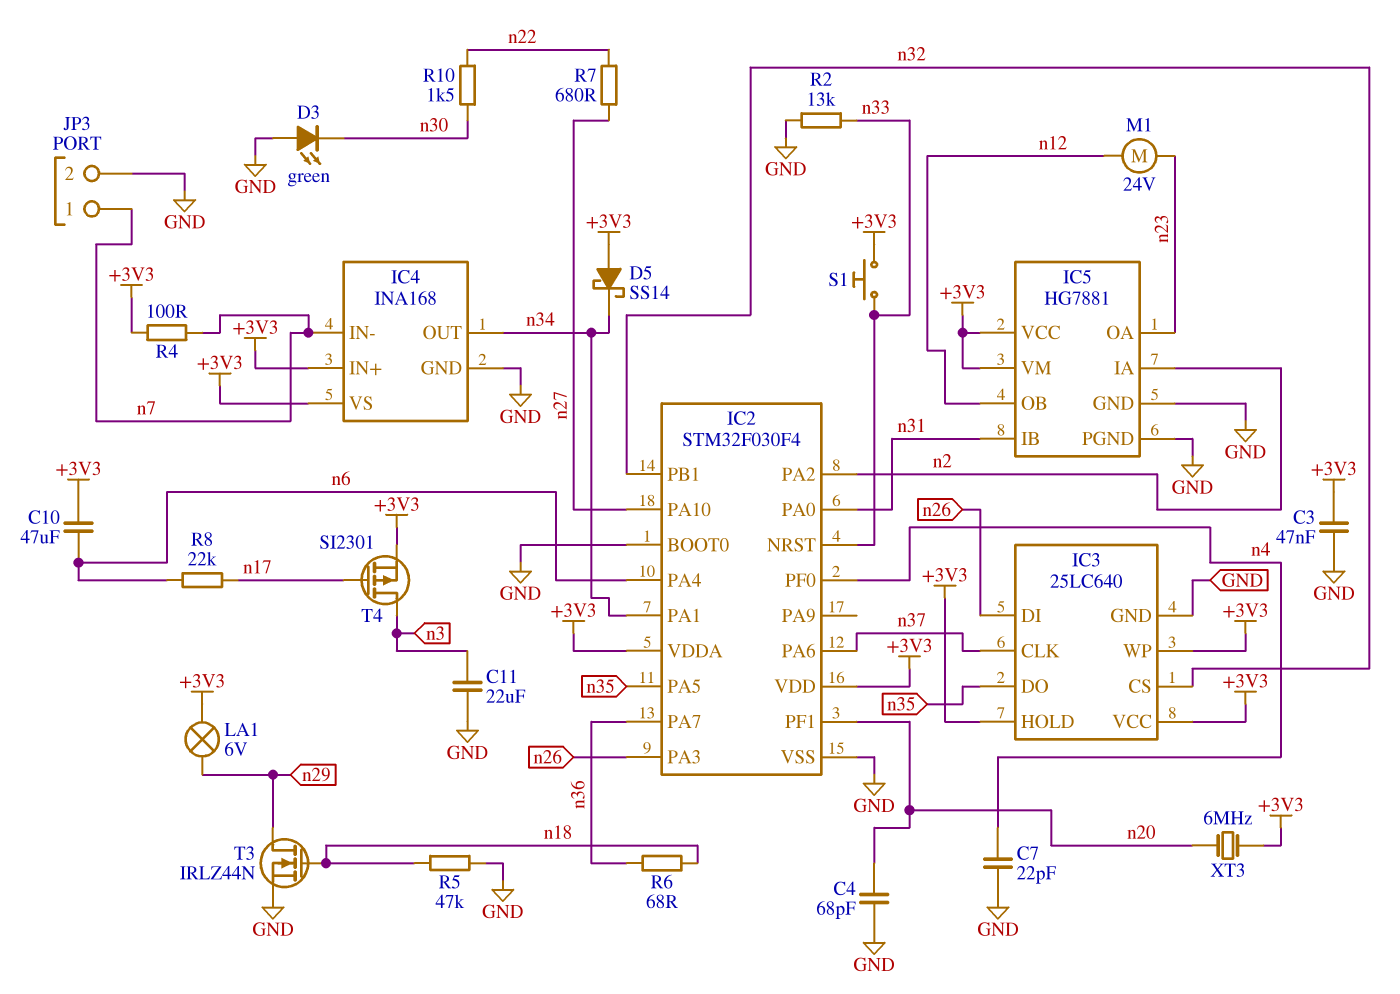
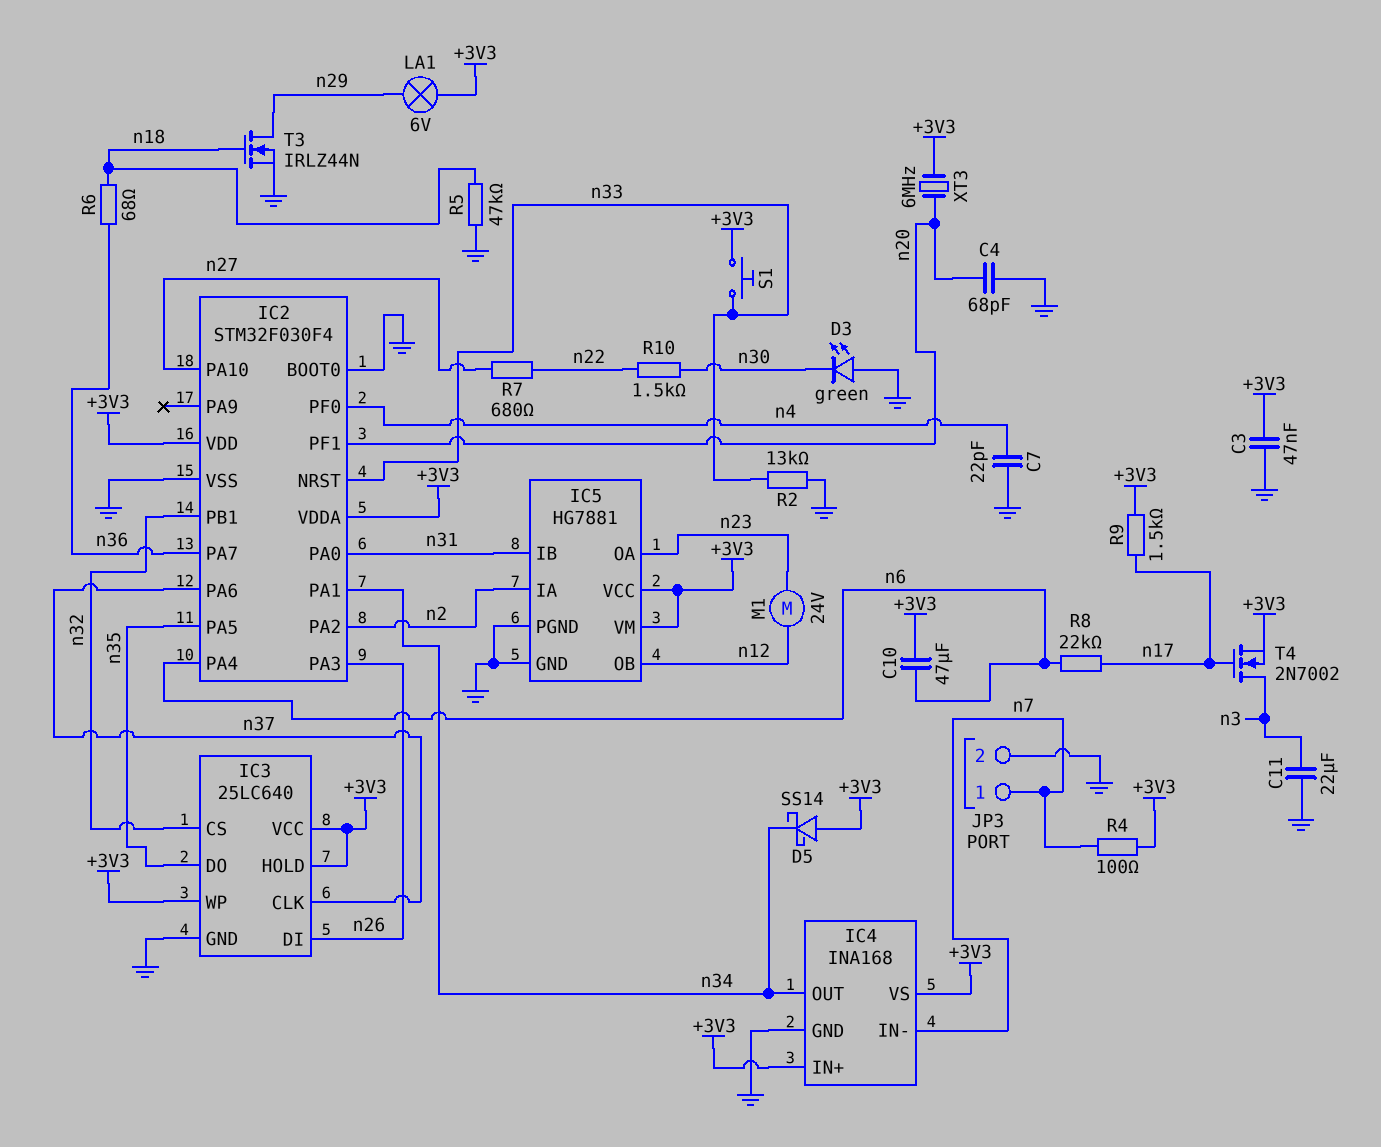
R9: none -> 1.5k (+3V3, n17)
T4: PMOS SI2301 (G n17, D n3, S +3V3) -> NMOS 2N7002 (G n17, D n3, S +3V3)

